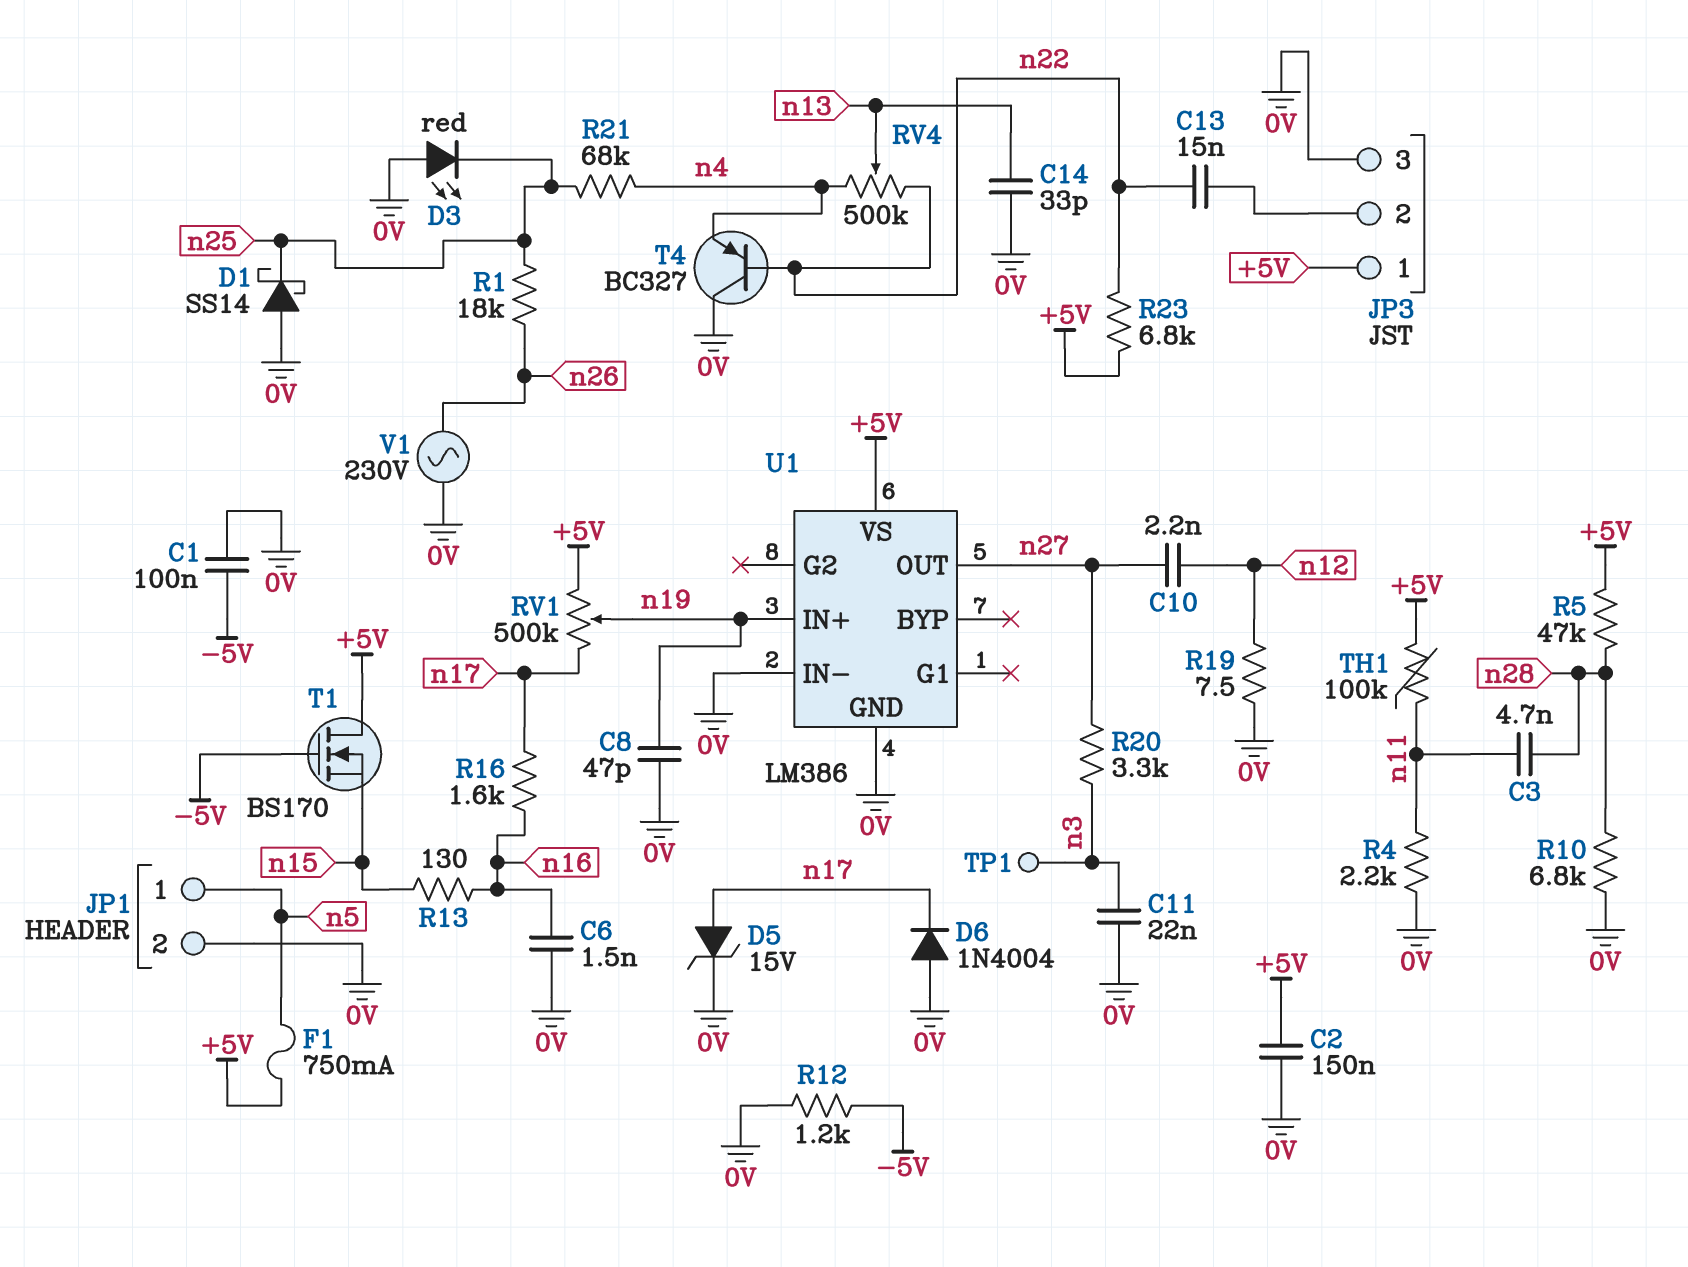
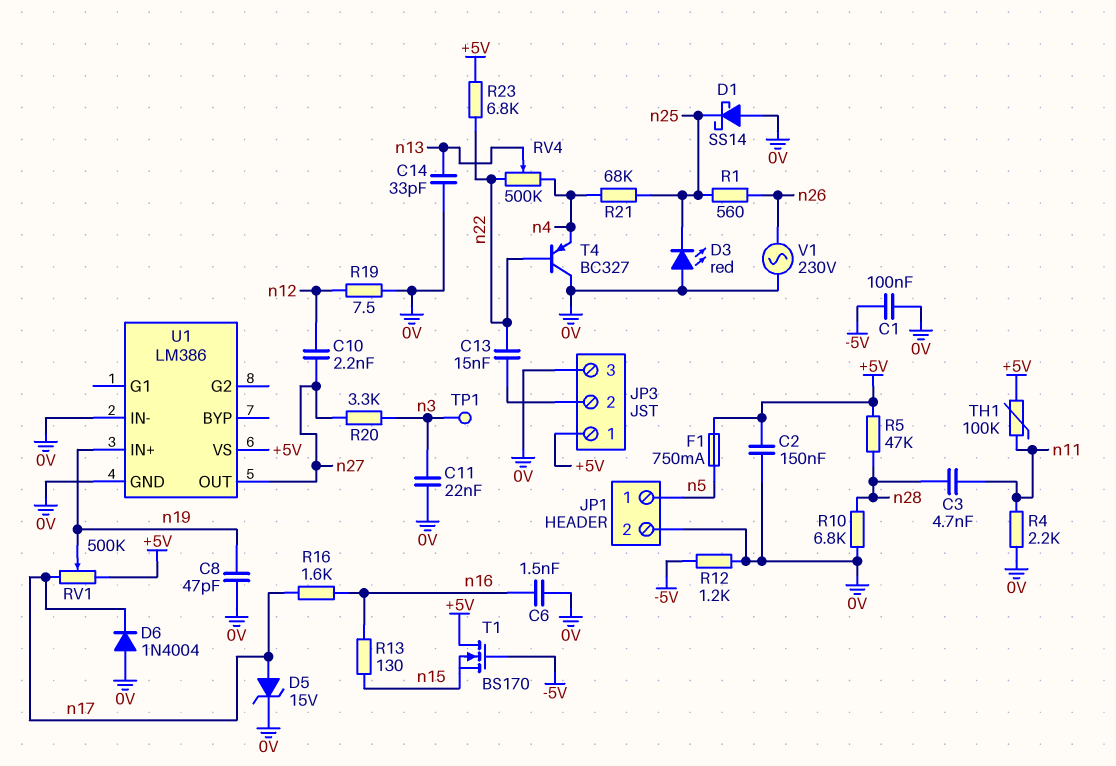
R1: 18k (n25, n26) -> 560 (n25, n26)

